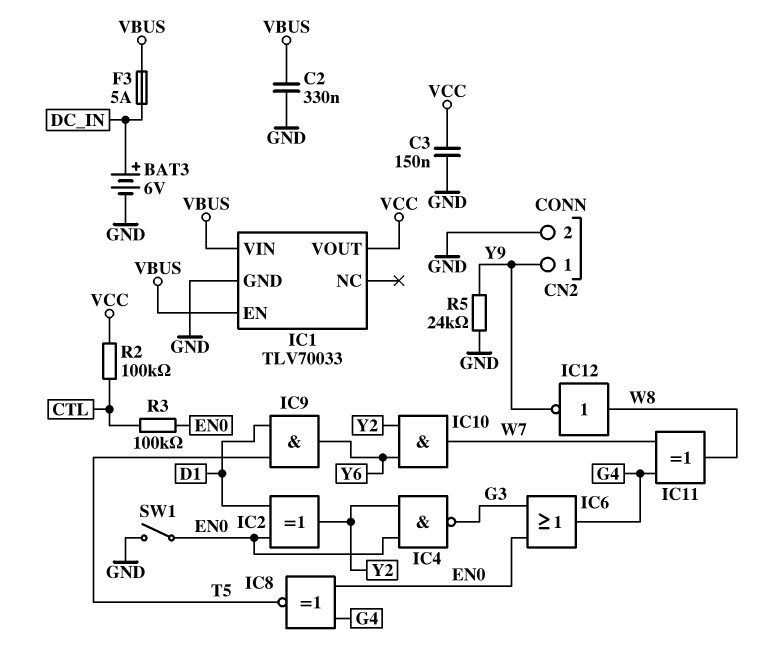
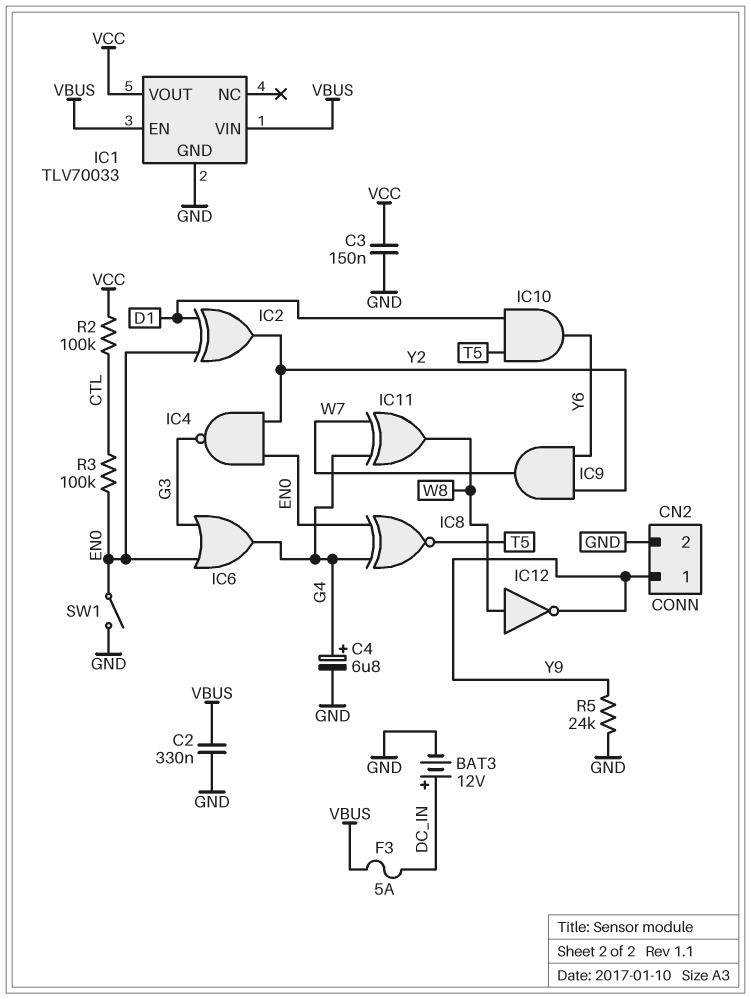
BAT3: 6V (plus DC_IN, minus GND) -> 12V (plus DC_IN, minus GND)
C4: none -> 6.8uF (plus G4, minus GND)
IC9: AND (in D1, in T5, out Y6) -> AND (in Y2, in Y6, out W7)
IC10: AND (in Y2, in Y6, out W7) -> AND (in D1, in T5, out Y6)

